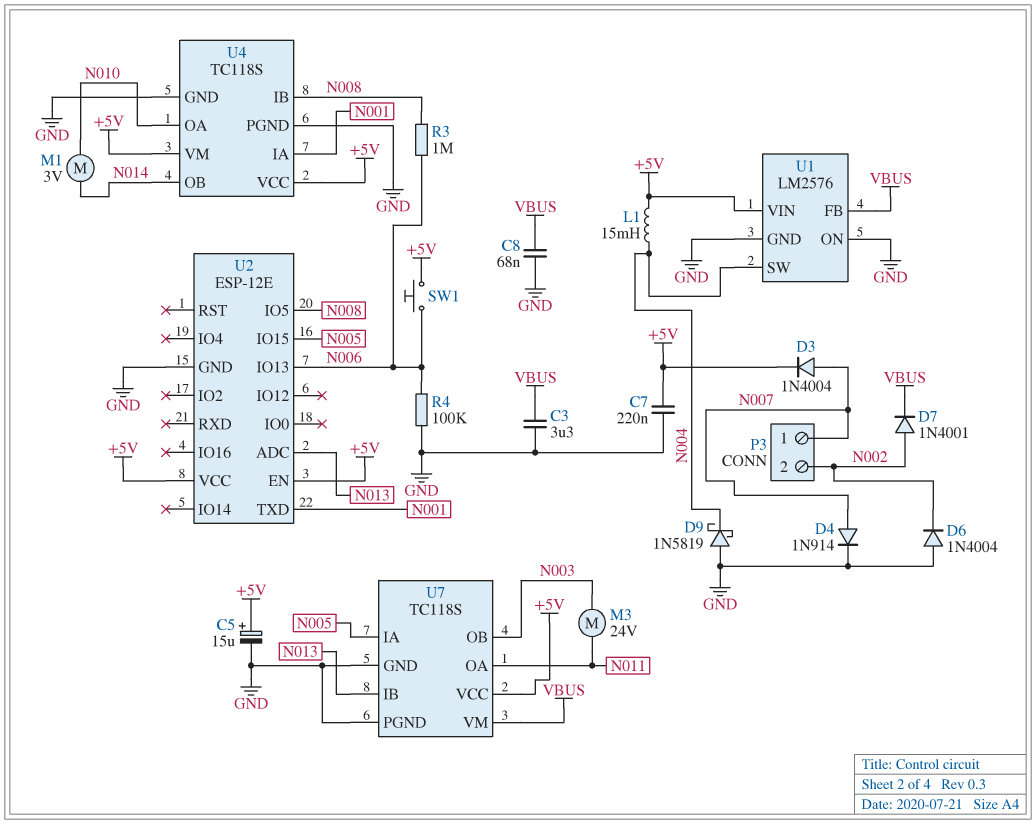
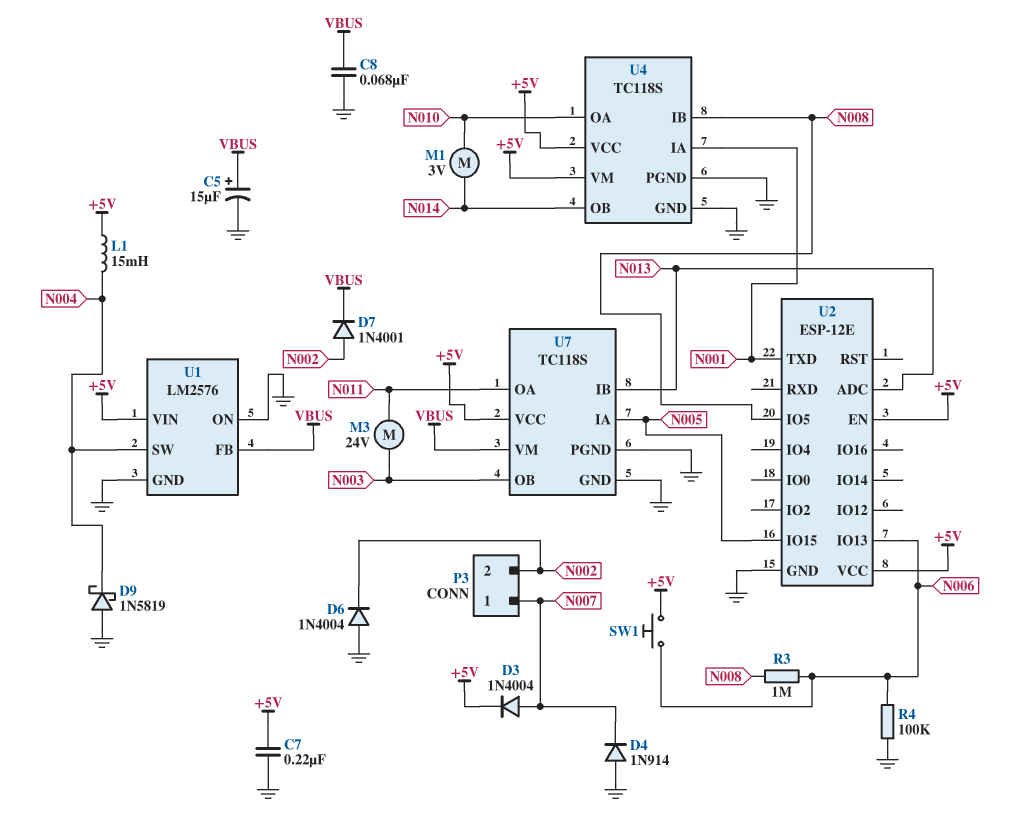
C3: 3.3uF (GND, VBUS) -> none
C5: 15uF (plus +5V, minus GND) -> 15uF (plus VBUS, minus GND)
D4: diode 1N914 (A N007, K GND) -> diode 1N914 (A GND, K N007)

